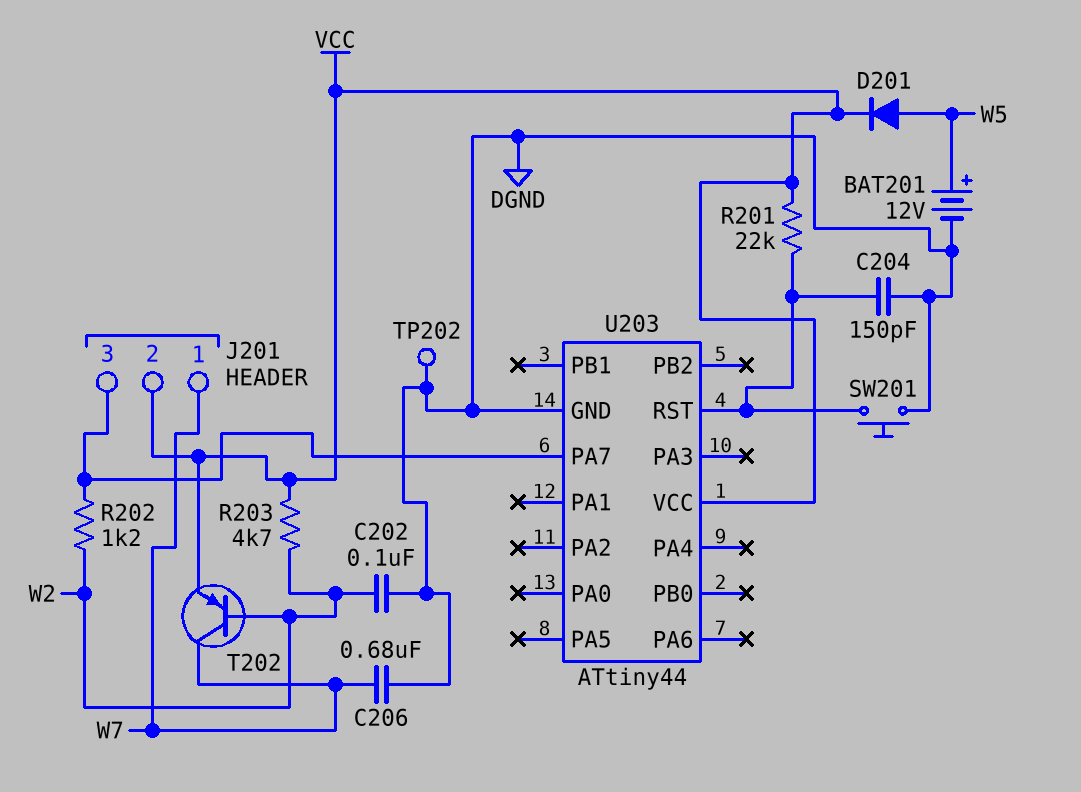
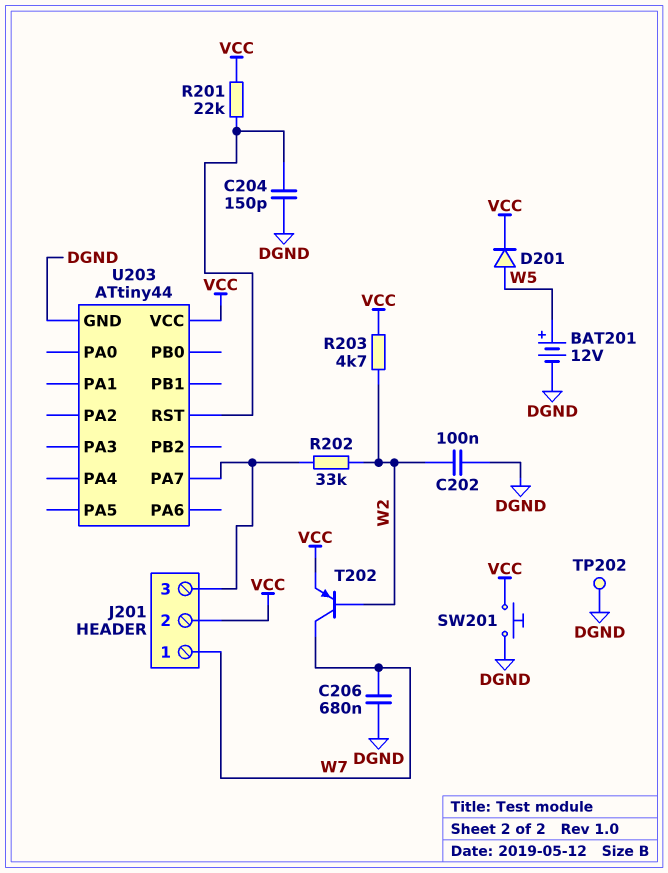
R202: 1.2k (J201/3, W2) -> 33k (J201/3, W2)
SW201: button (DGND, U203/RST) -> button (DGND, VCC)

